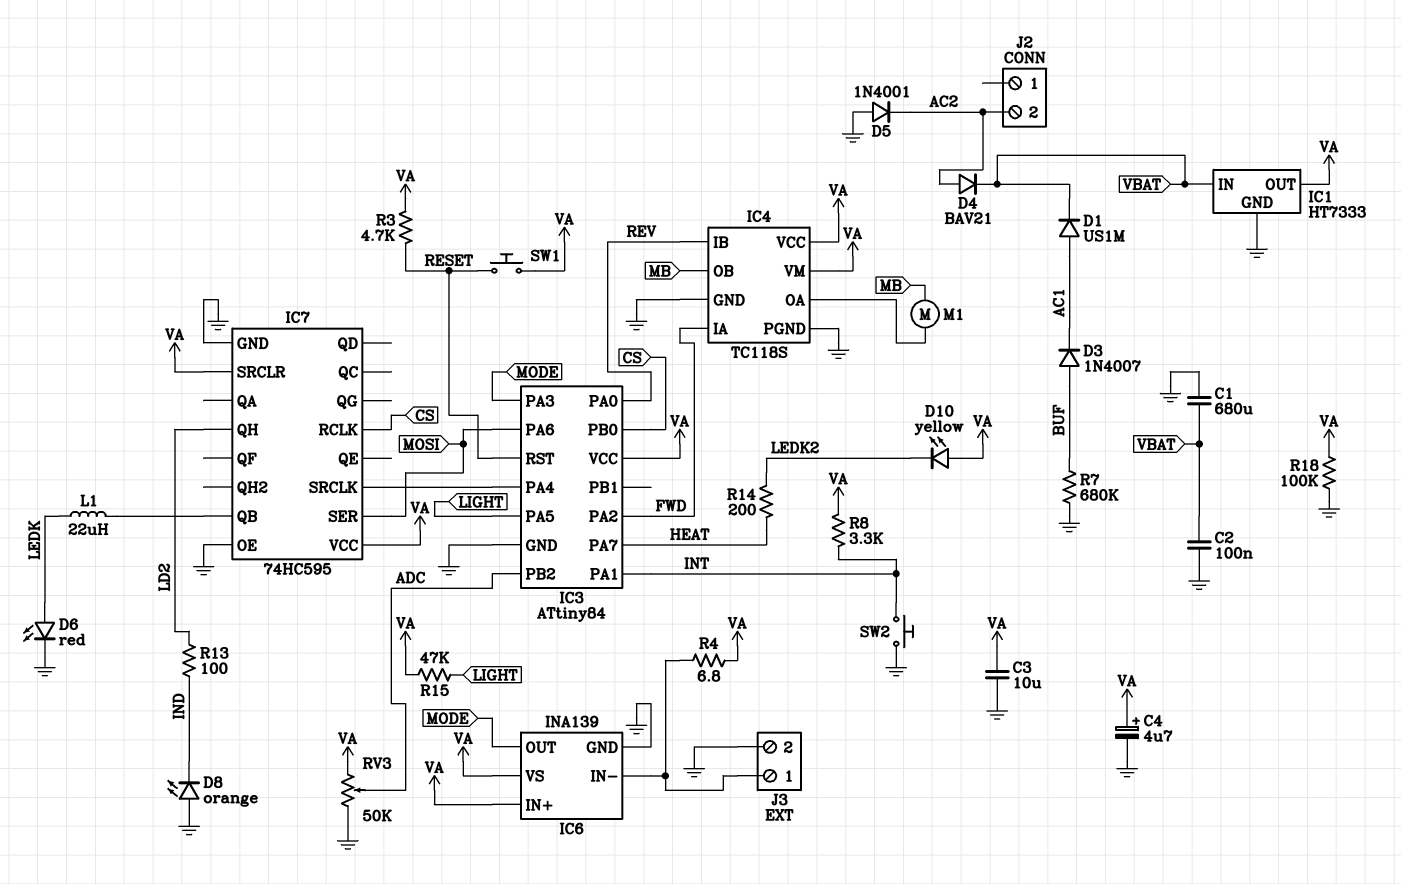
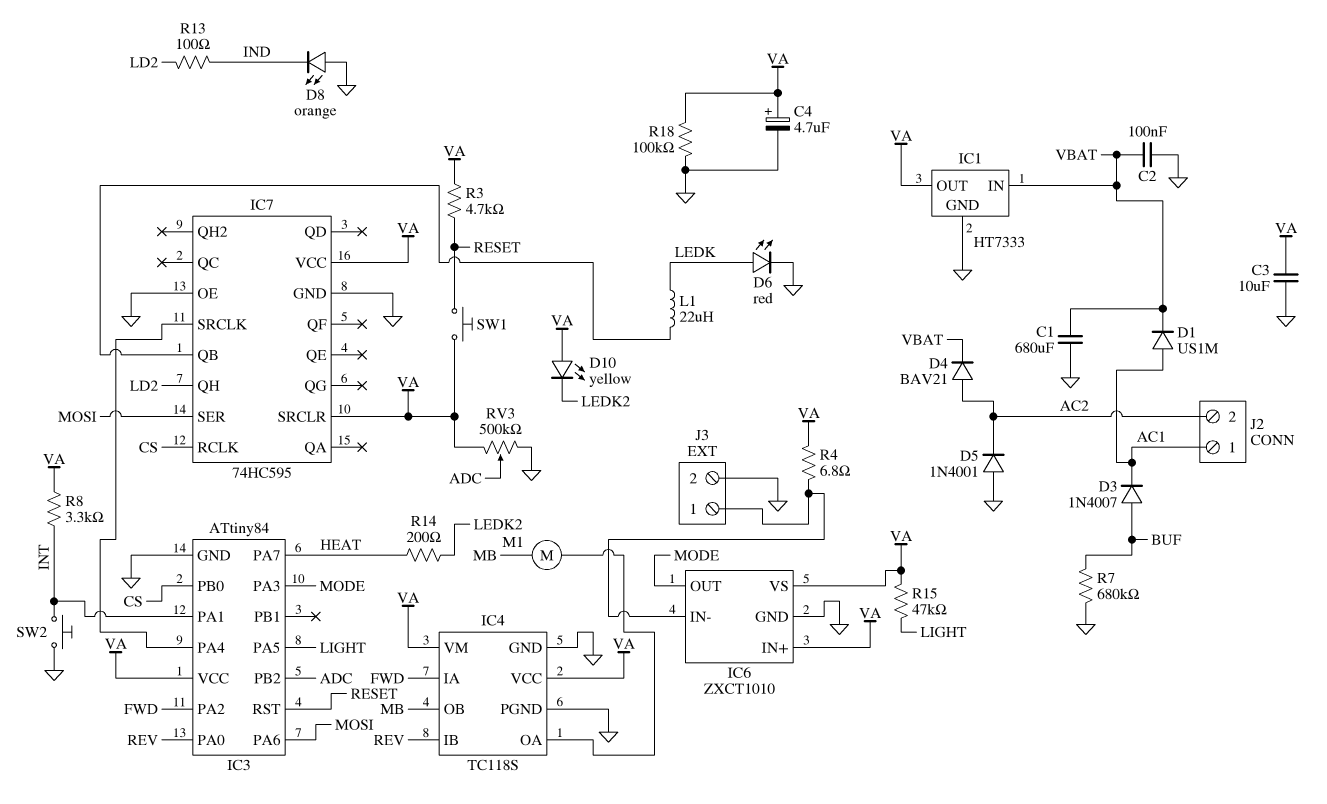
IC6: INA139 -> ZXCT1010
J2 pin 1: none -> AC1
RV3: 50k (GND, VA, wiper ADC) -> 500k (GND, VA, wiper ADC)

